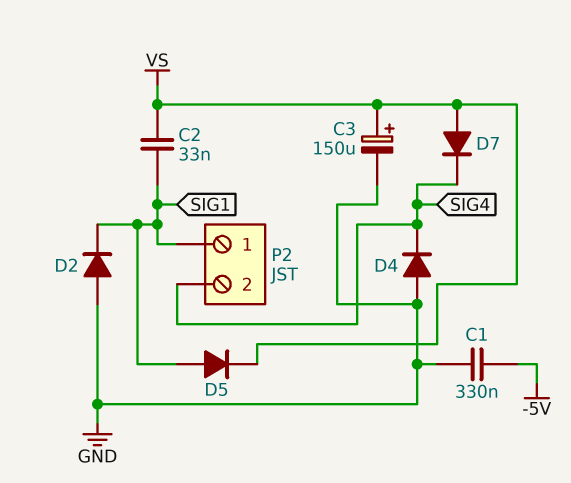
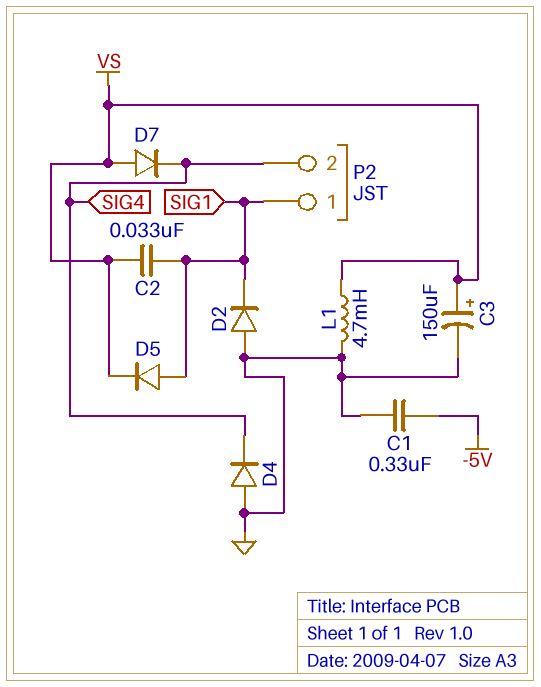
L1: none -> 4.7mH (GND, VS)

